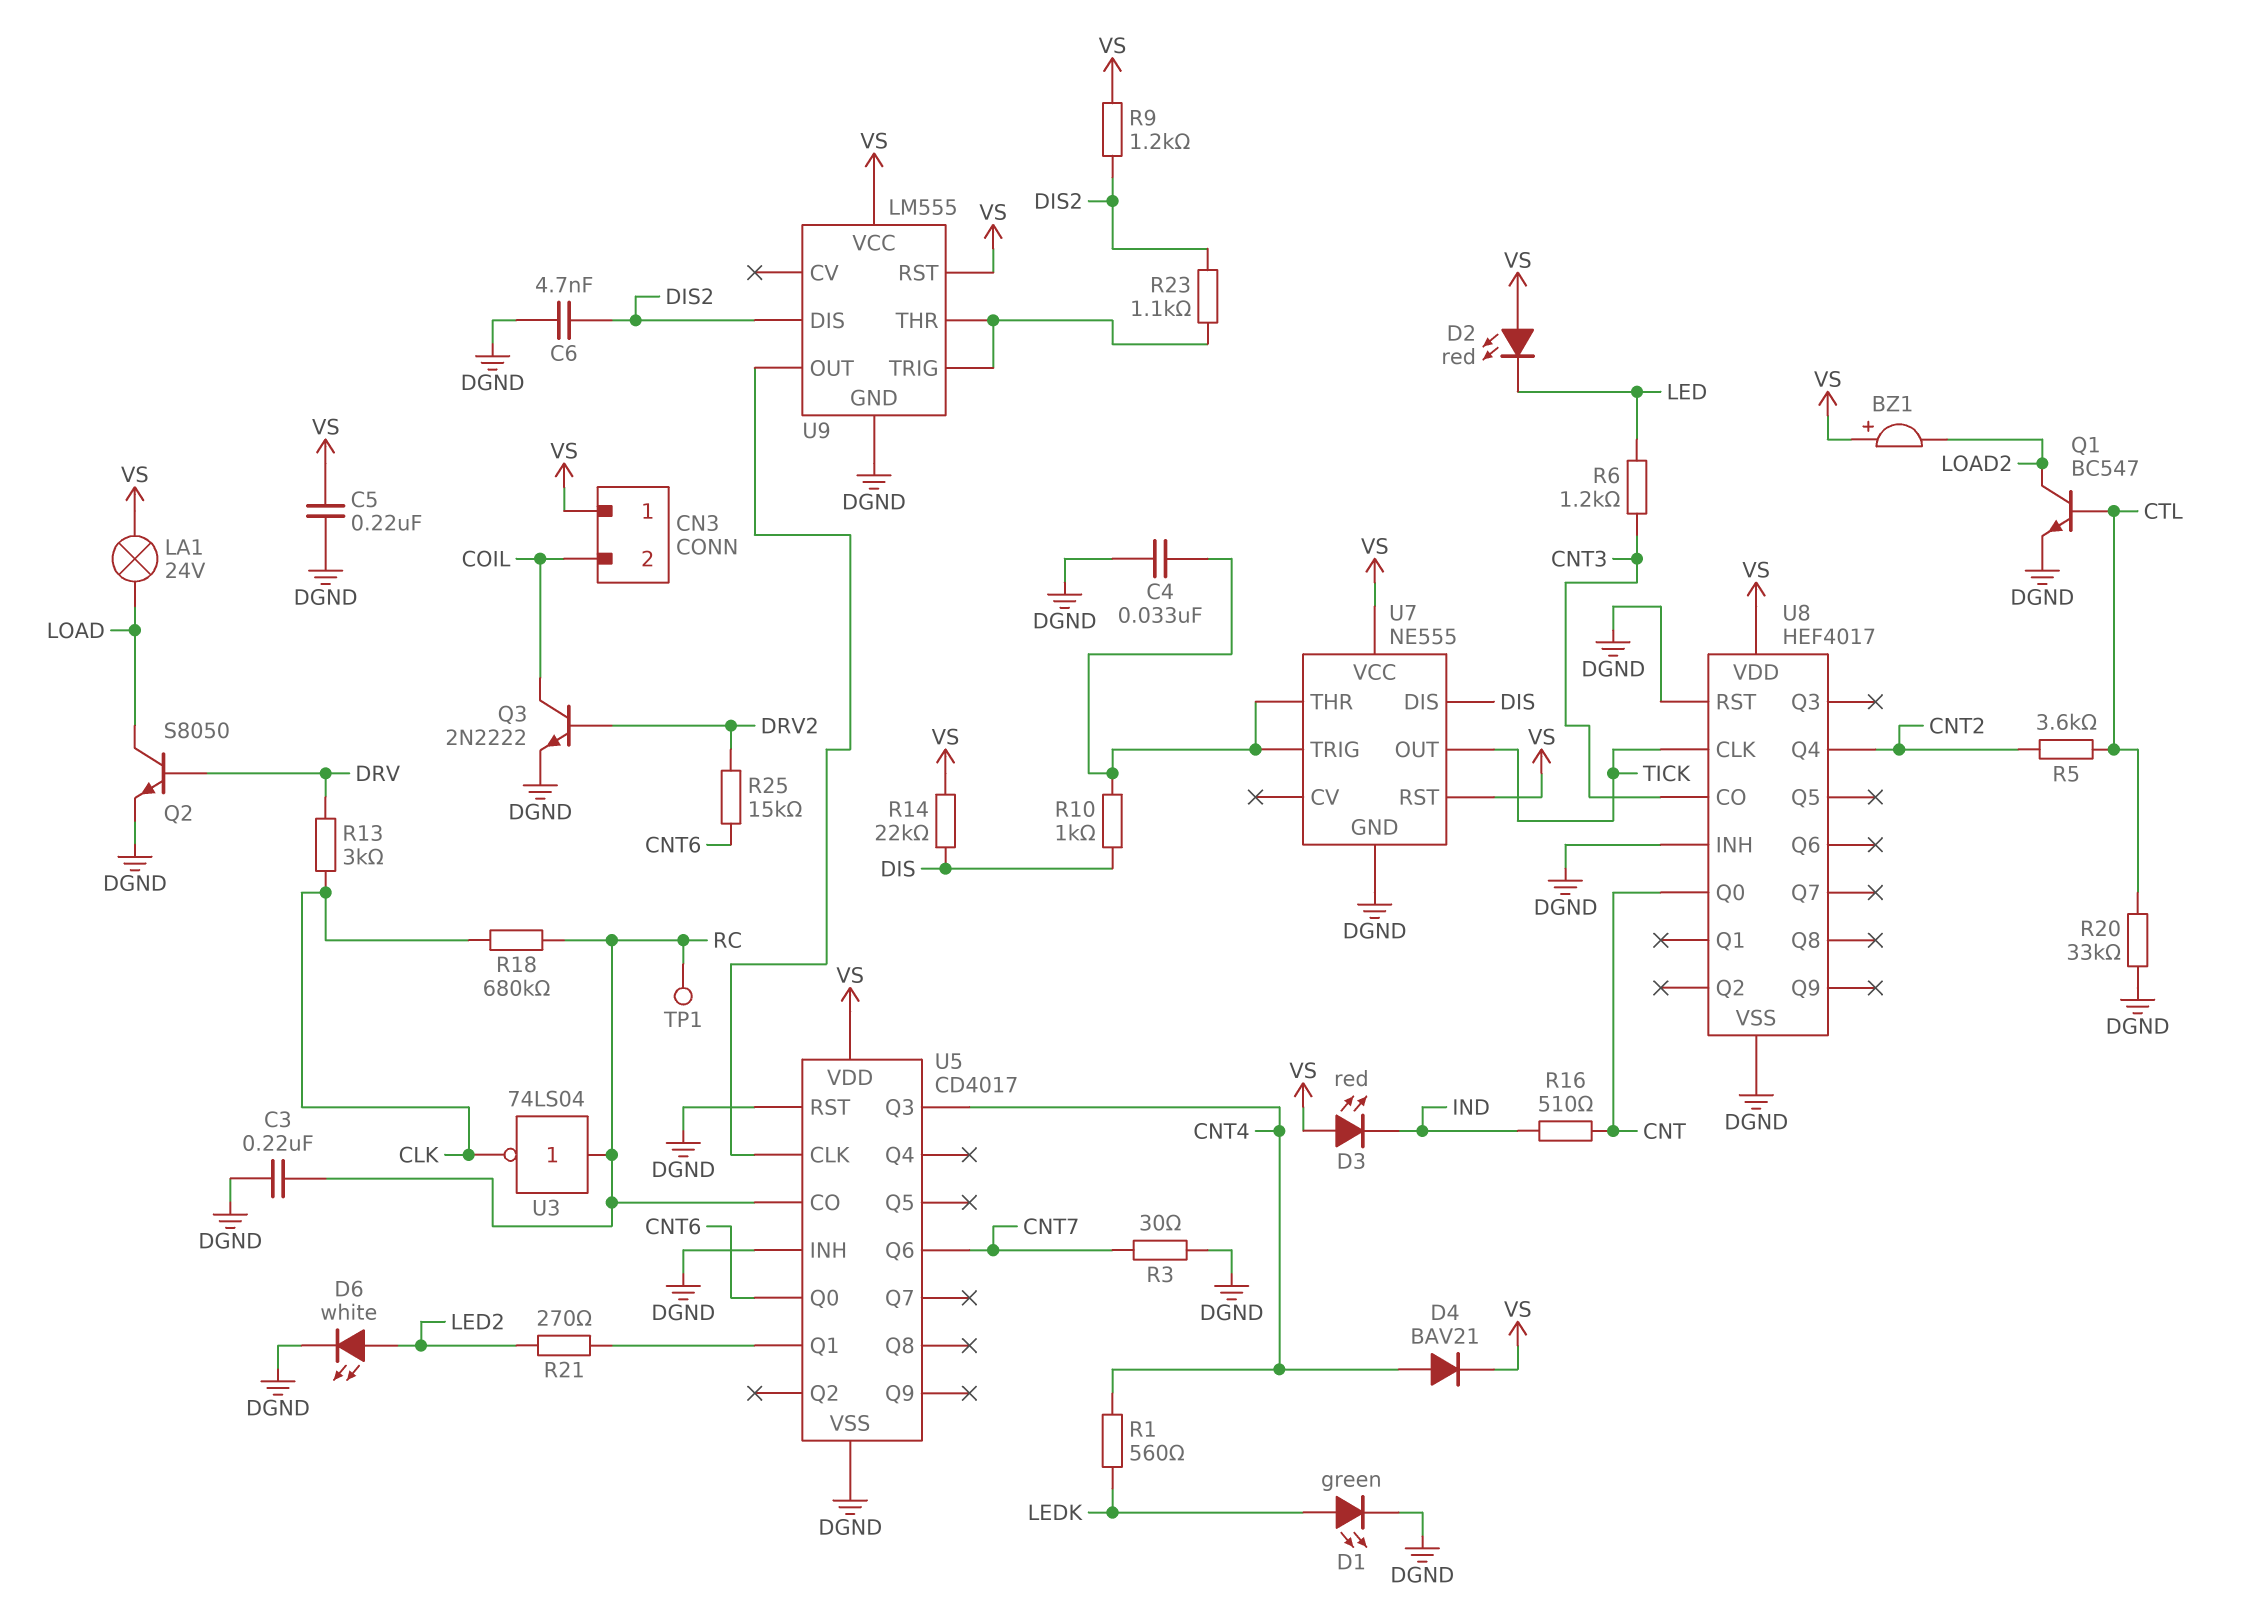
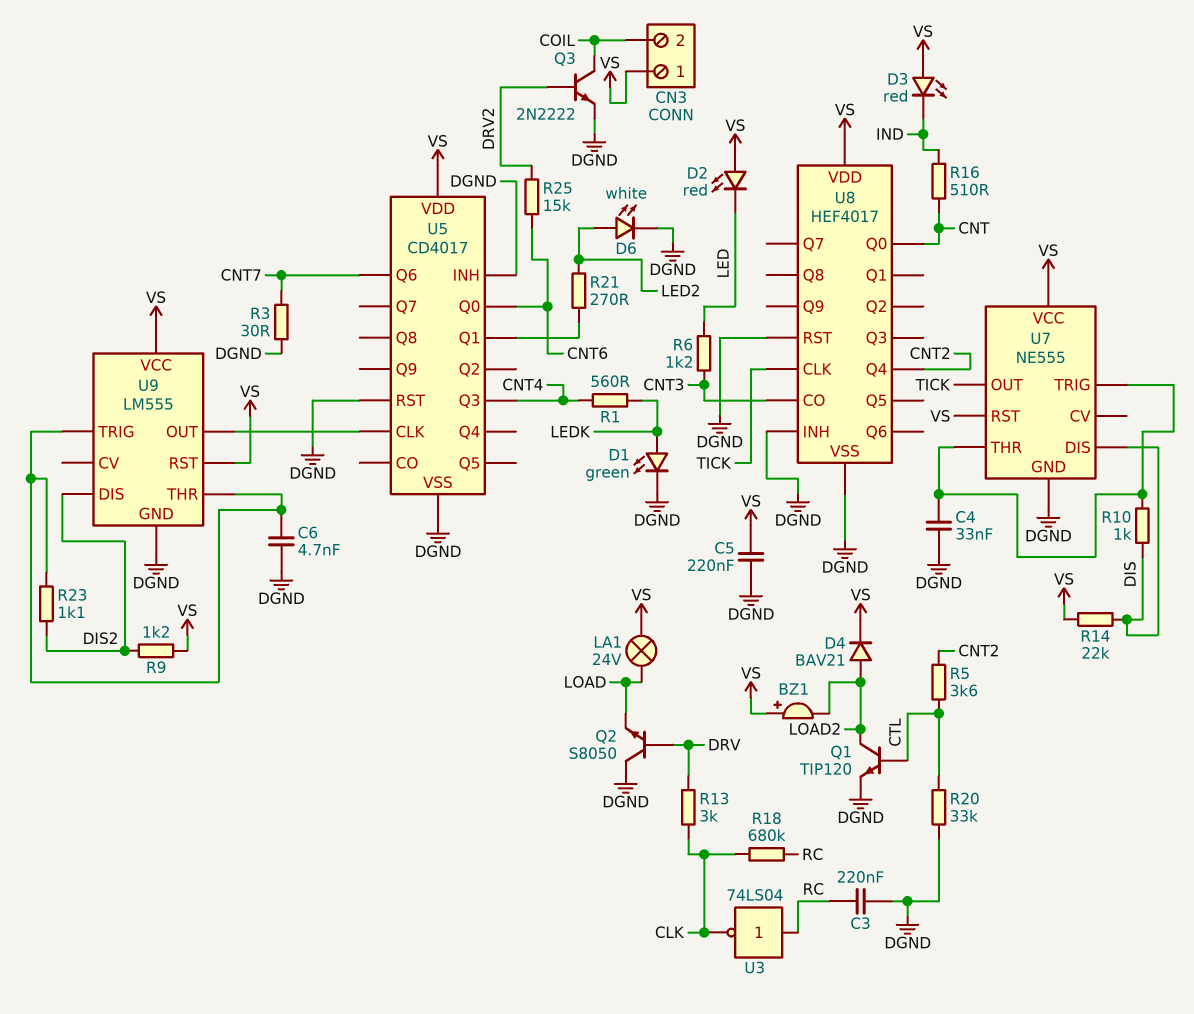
C6: 4.7nF (DGND, DIS2) -> 4.7nF (DGND, U9/THR)
D4: diode BAV21 (A CNT4, K VS) -> diode BAV21 (A LOAD2, K VS)
Q1: NPN BC547 (B CTL, C LOAD2, E DGND) -> NPN TIP120 (B CTL, C LOAD2, E DGND)
Q2: NPN S8050 (B DRV, C LOAD, E DGND) -> NPN S8050 (B DRV, C DGND, E LOAD)
TP1: test point (RC) -> none
U5 pin CO: RC -> none

